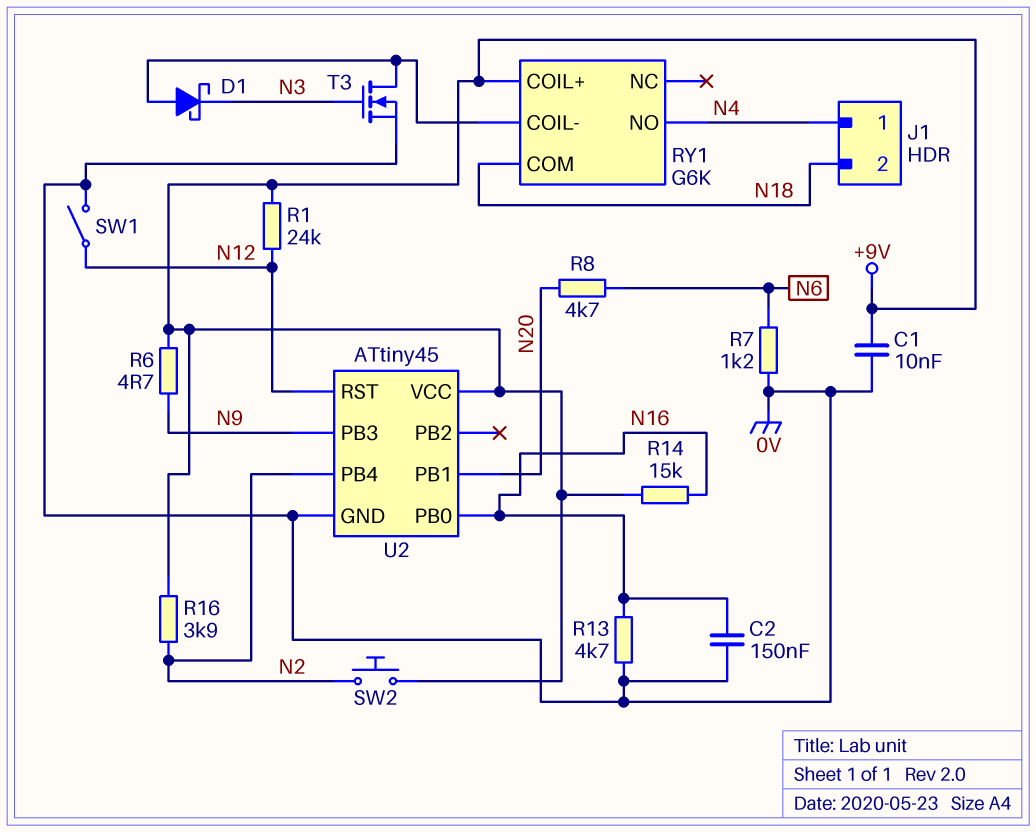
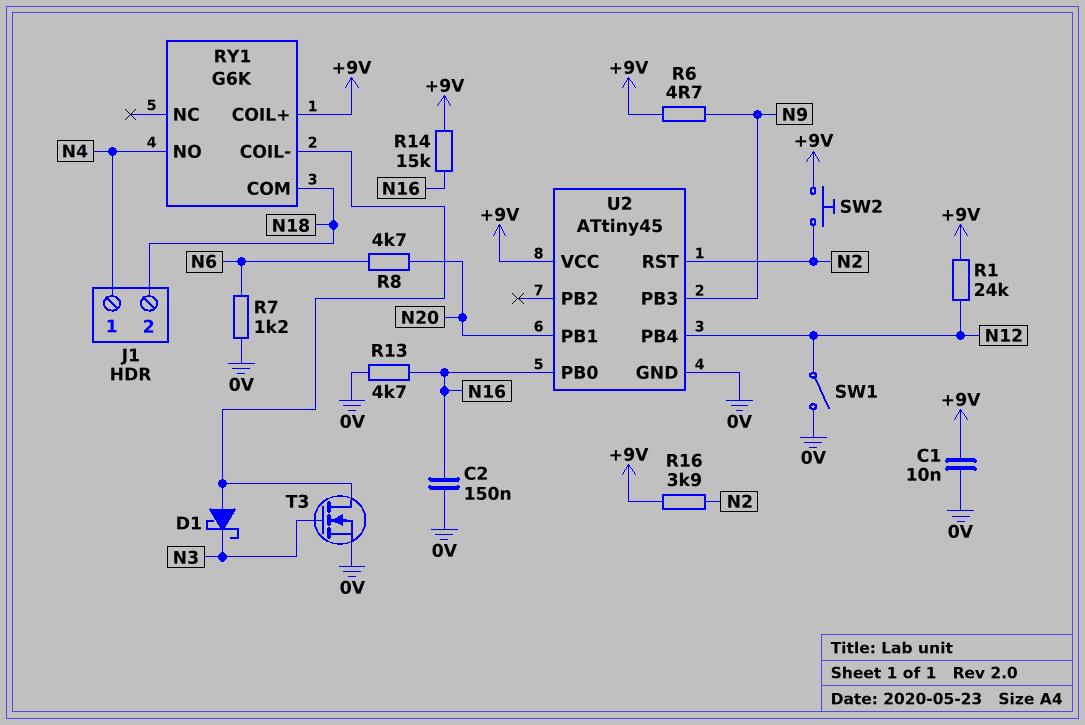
U2 pin PB4: N2 -> N12
U2 pin RST: N12 -> N2

